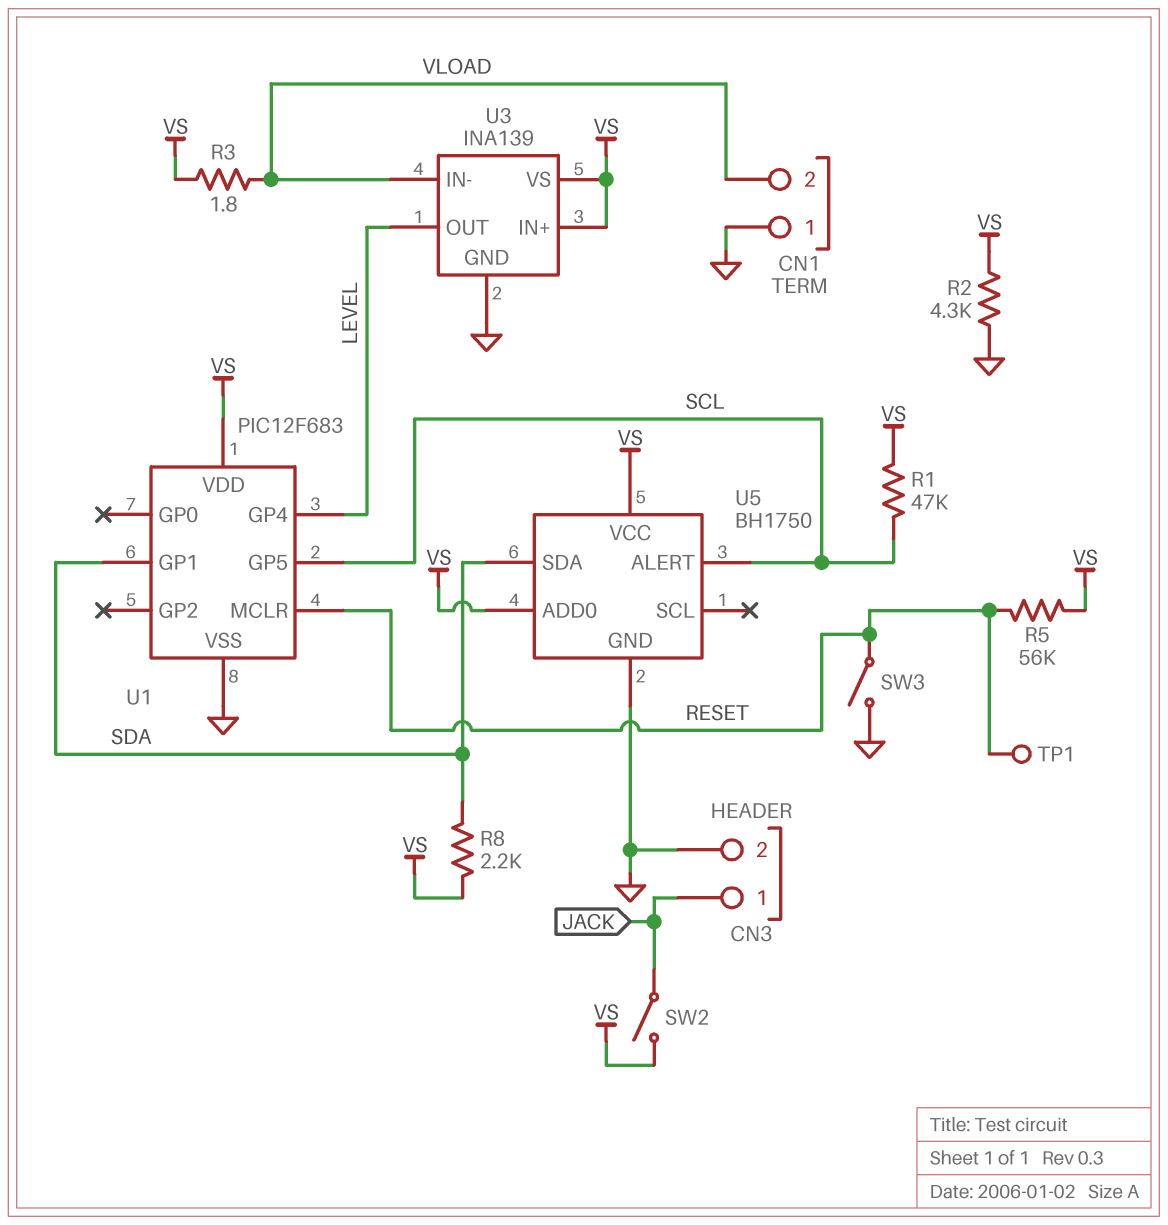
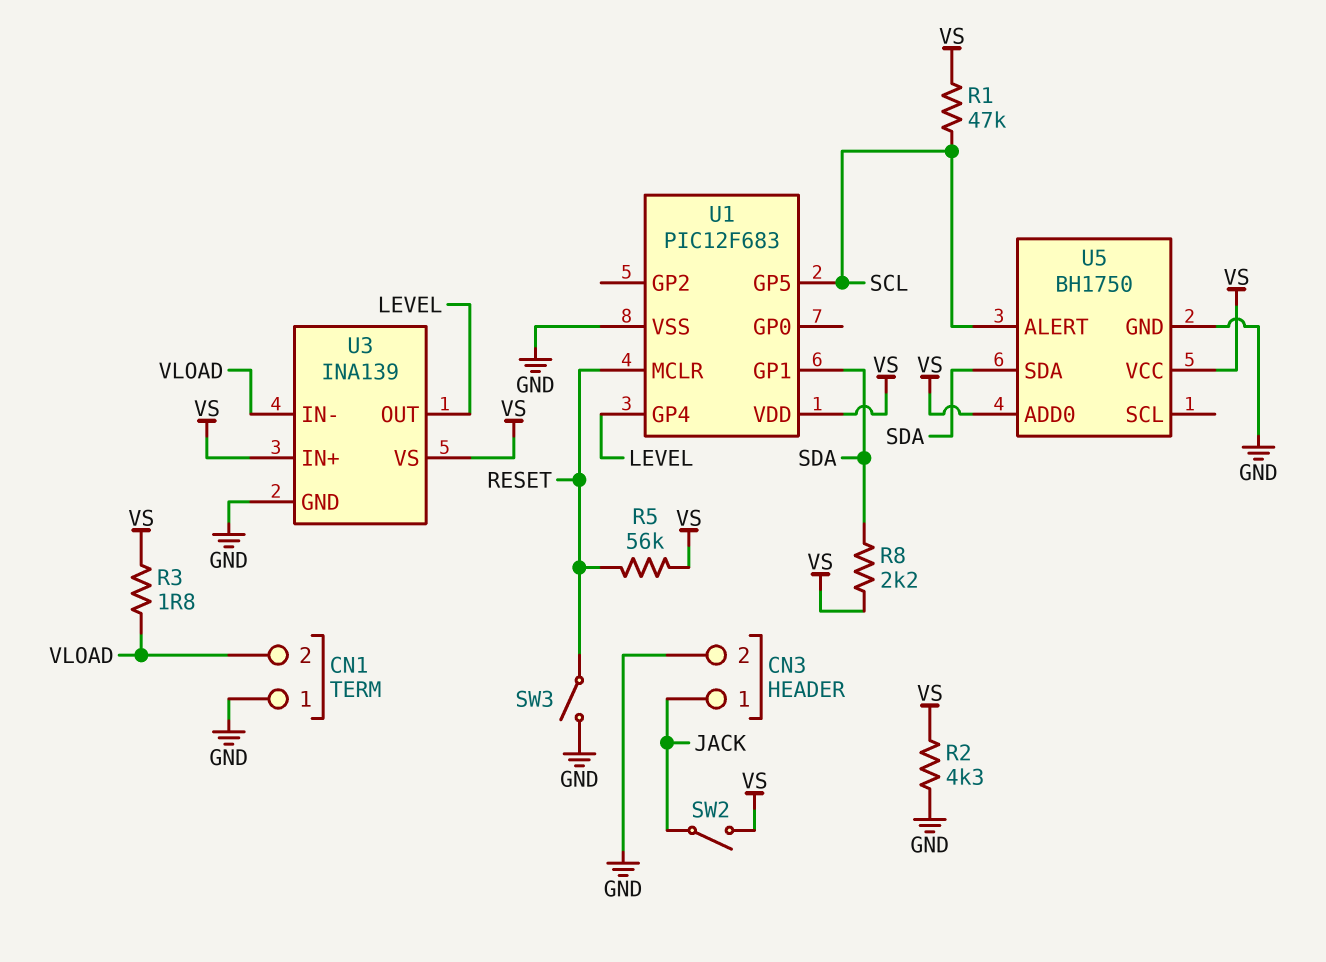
TP1: test point (RESET) -> none

